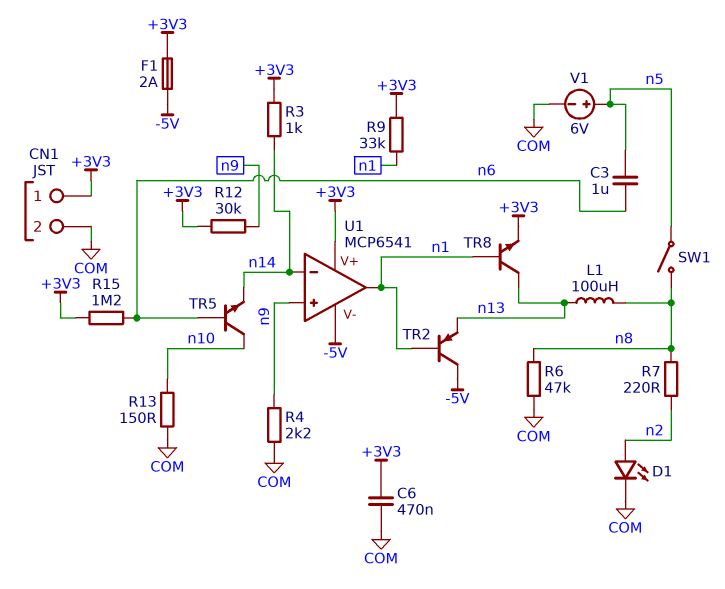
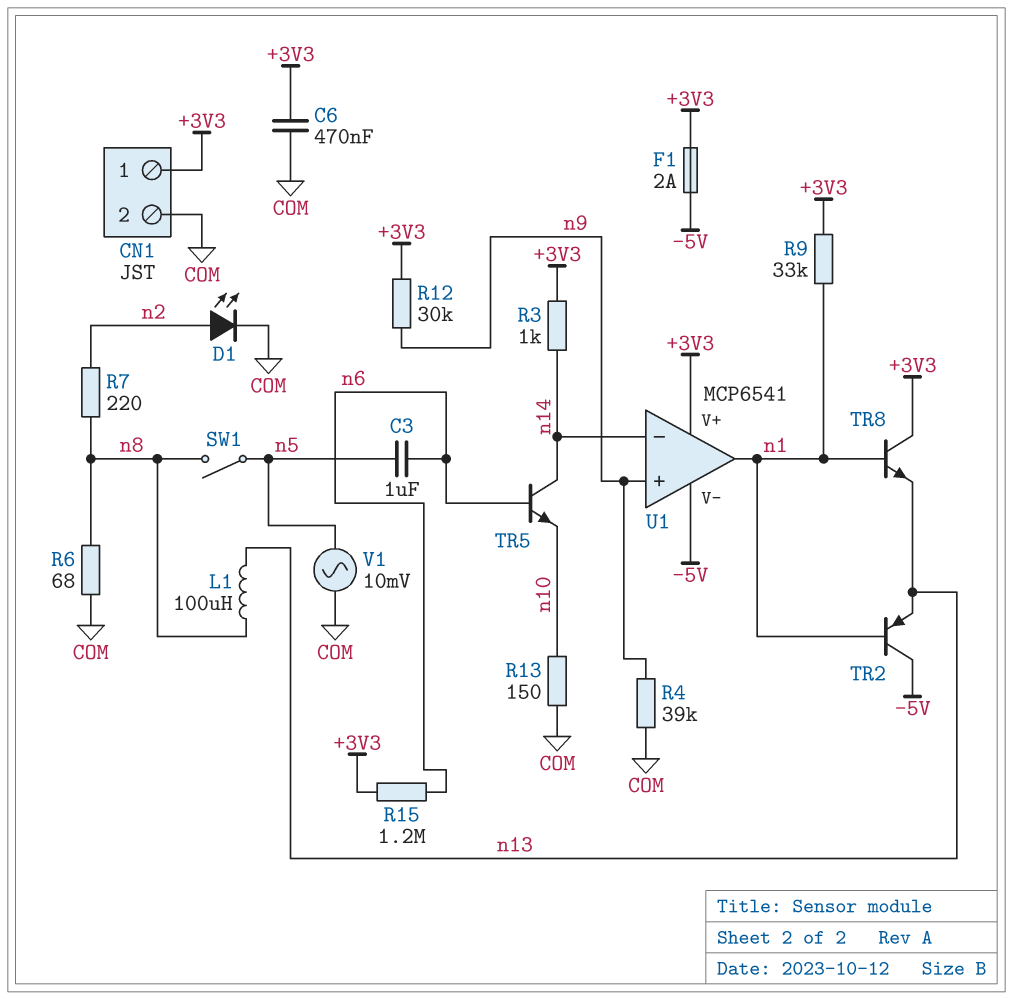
R4: 2.2k (COM, n9) -> 39k (COM, n9)
R6: 47k (COM, n8) -> 68 (COM, n8)
TR5: NPN (B n6, C n10, E n14) -> NPN (B n6, C n14, E n10)
TR8: NPN (B n1, C n13, E +3V3) -> NPN (B n1, C +3V3, E n13)
V1: 6V (plus n5, minus COM) -> AC 10mV (COM, n5)

